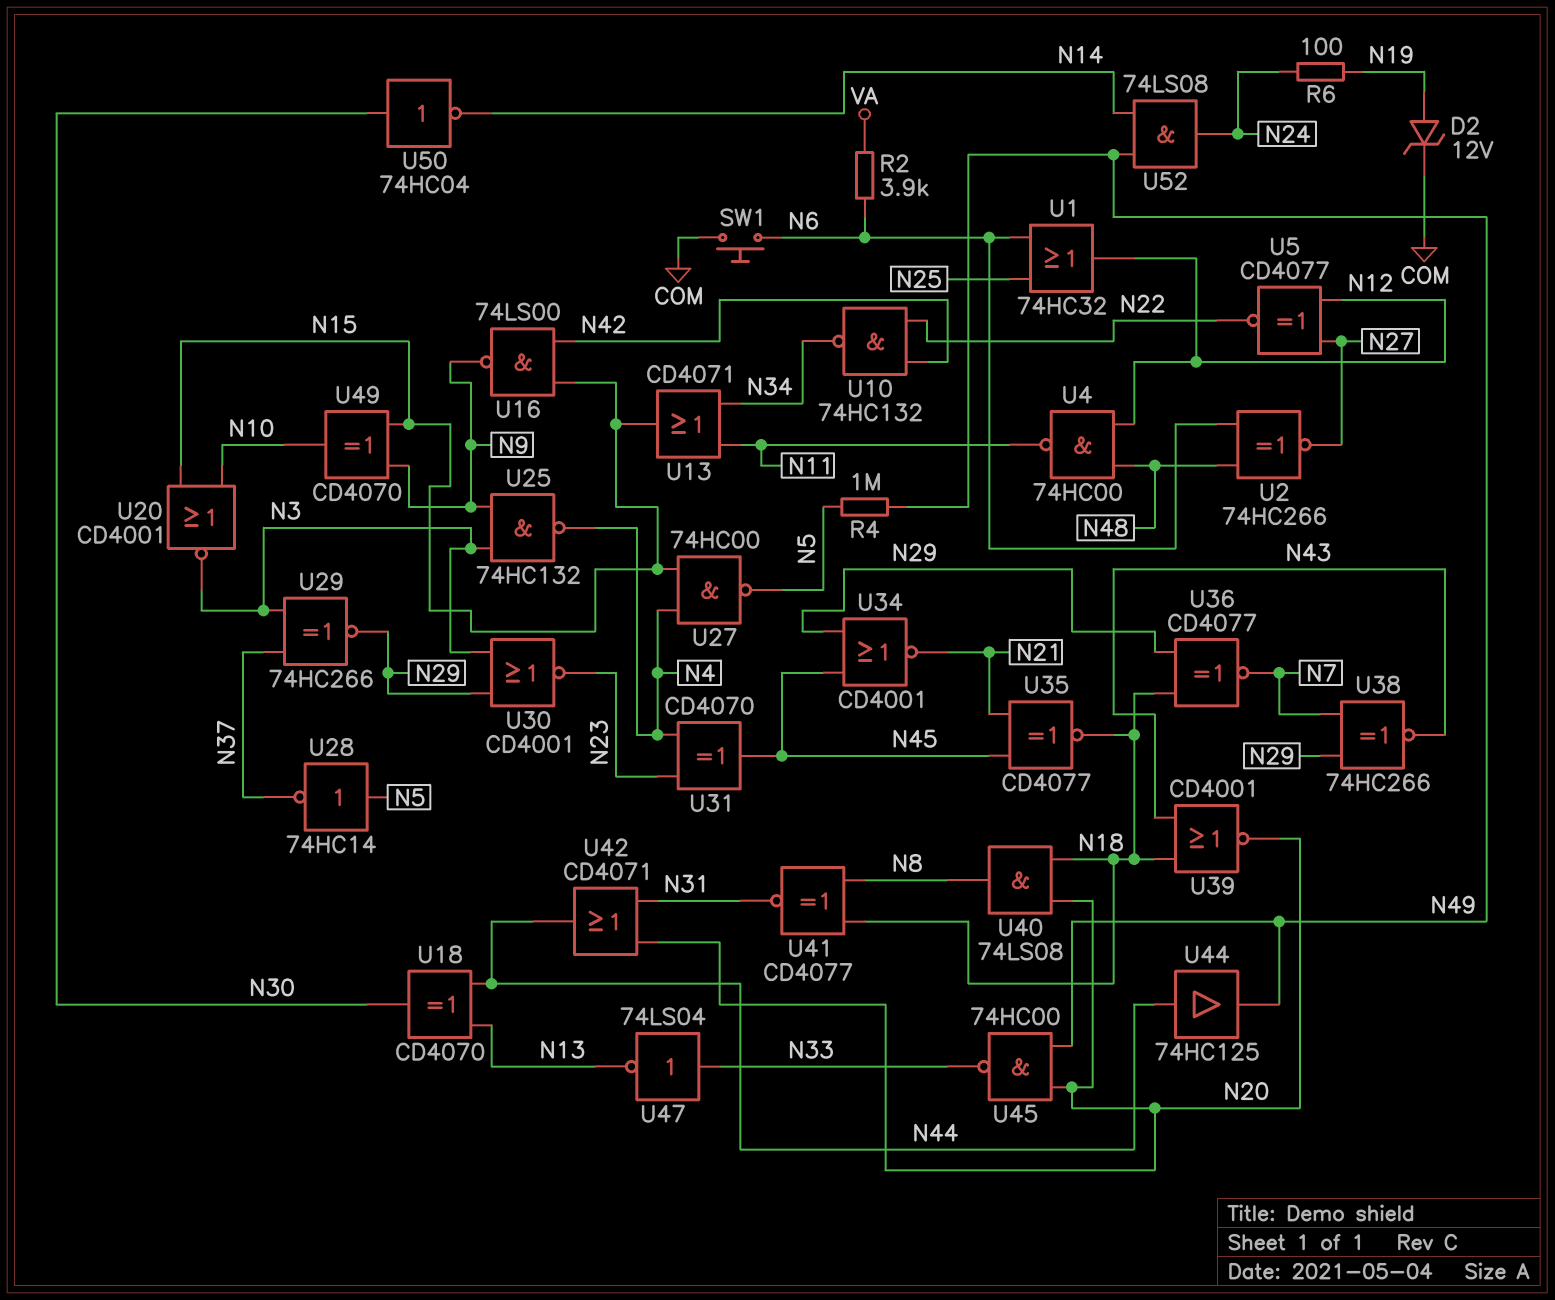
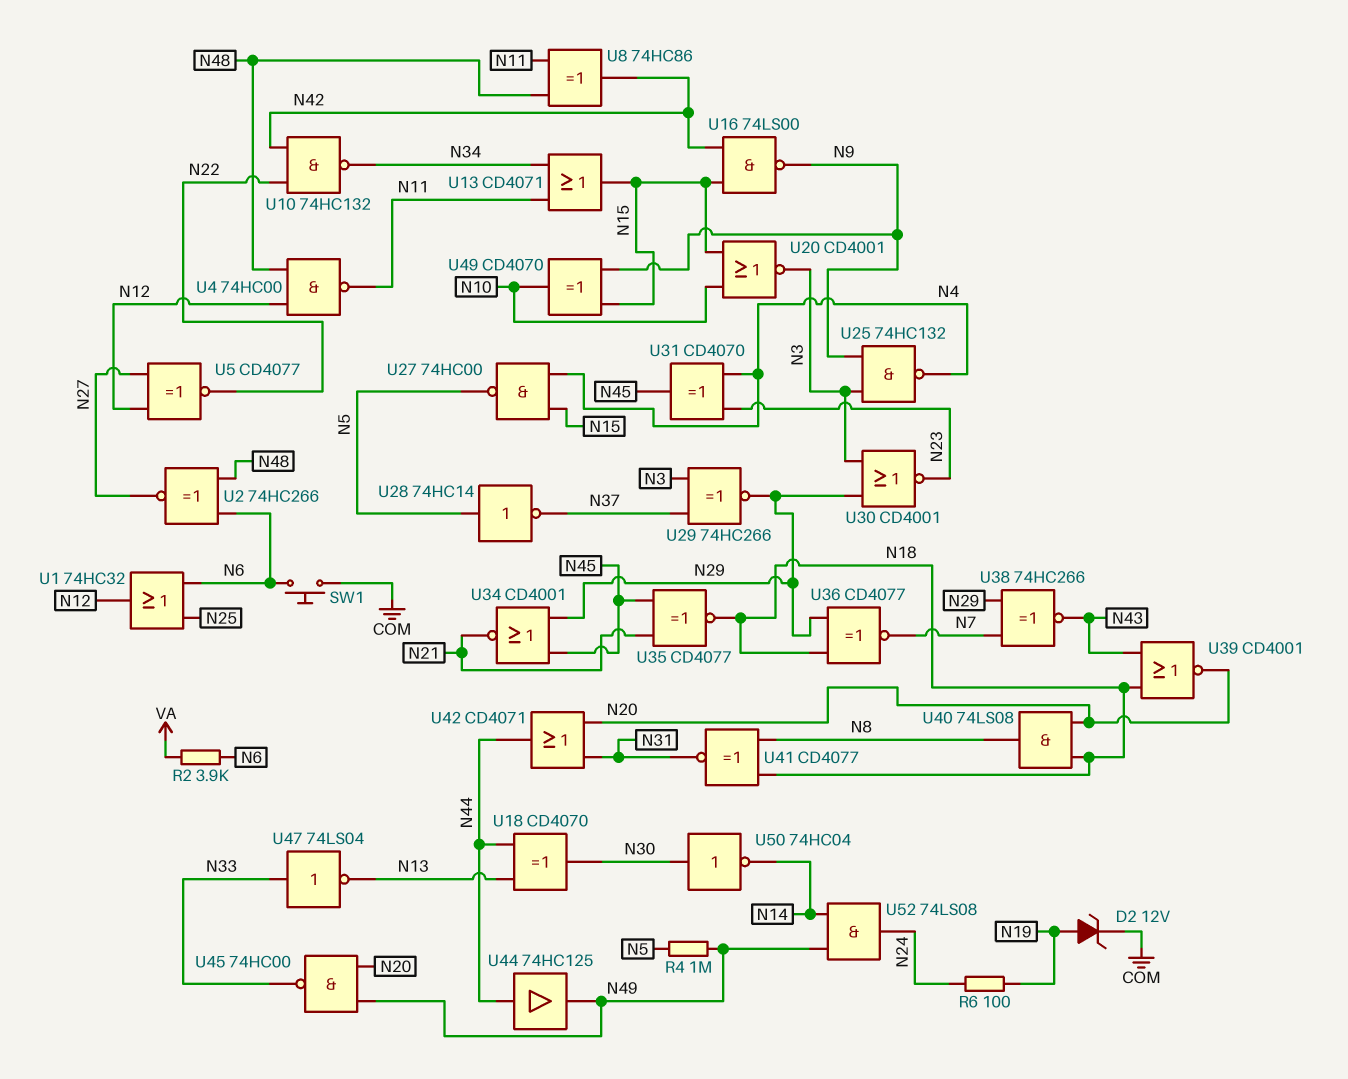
U8: none -> XOR 74HC86 (in N11, in N48, out N42)

